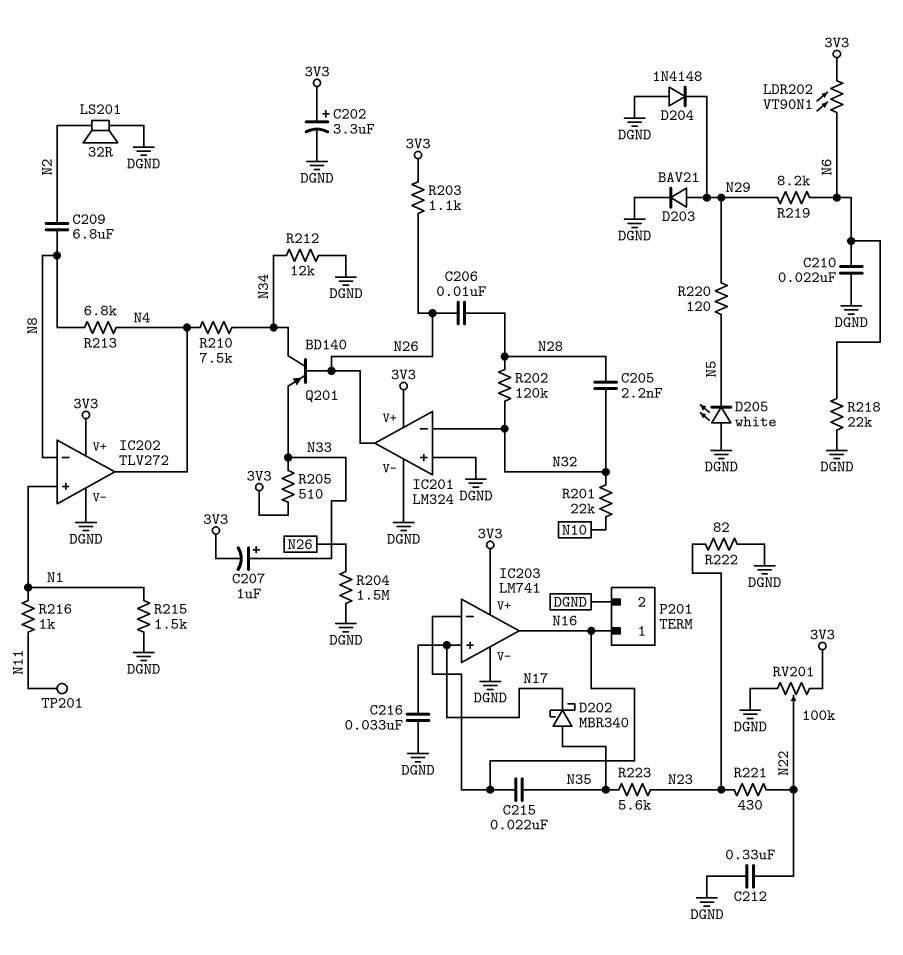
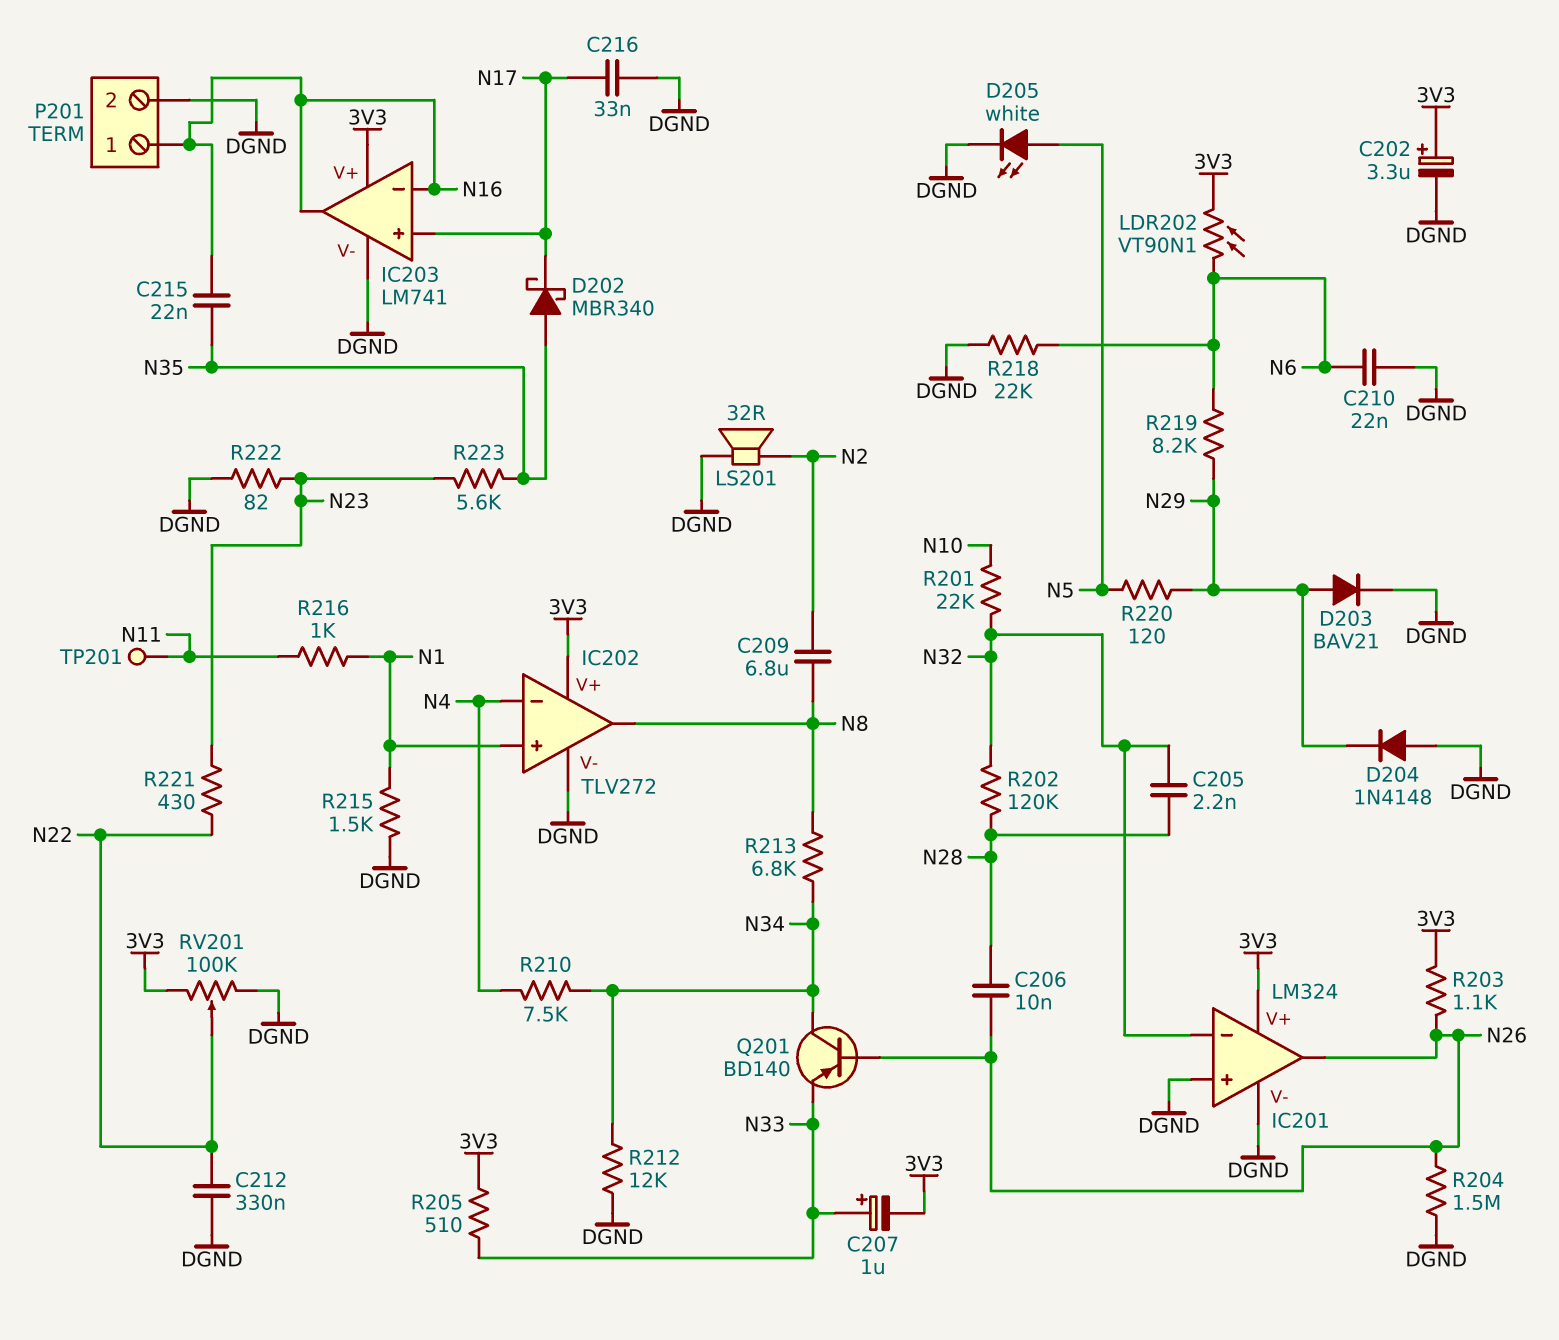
D205: LED white (A DGND, K N5) -> LED white (A N5, K DGND)
IC202 pin in-: N8 -> N4
IC202 pin out: N4 -> N8
R213: 6.8k (N4, N8) -> 6.8k (N8, N34)

